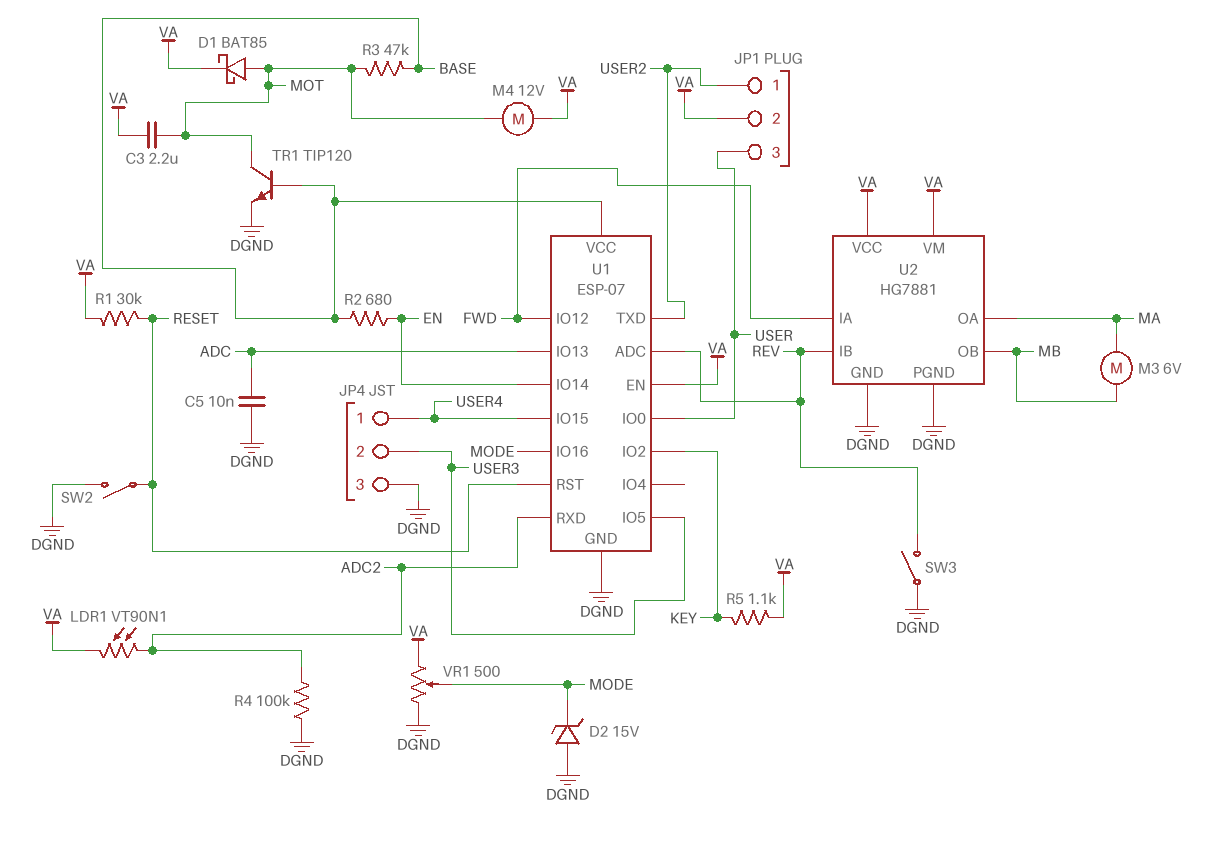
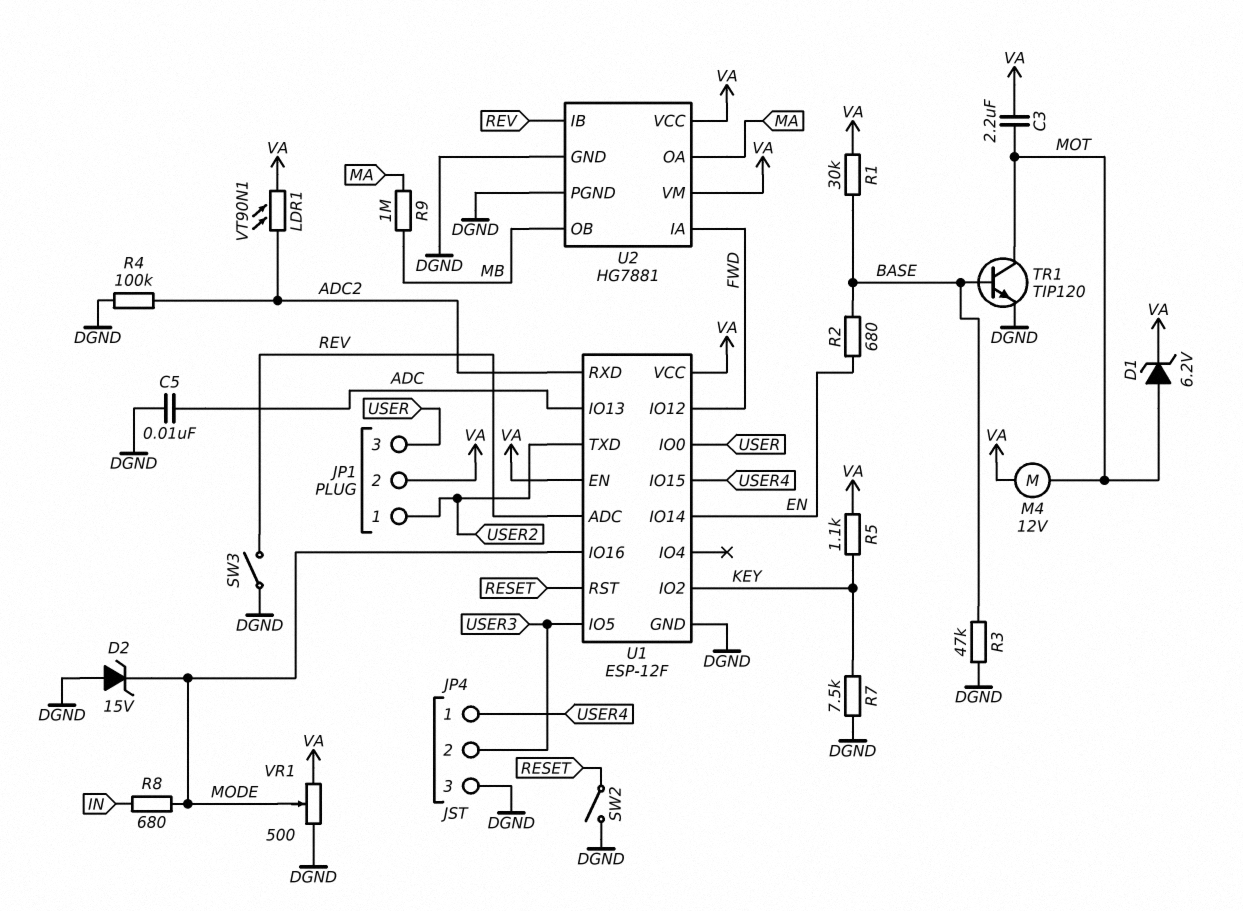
D1: schottky BAT85 (A MOT, K VA) -> zener 6.2V (A MOT, K VA)
M3: motor 6V (MA, MB) -> none
R1: 30k (RESET, VA) -> 30k (BASE, VA)
R3: 47k (BASE, MOT) -> 47k (BASE, DGND)
R7: none -> 7.5k (DGND, KEY)
R8: none -> 680 (IN, MODE)
R9: none -> 1M (MA, MB)
U1: ESP-07 -> ESP-12F
U1 pin VCC: BASE -> VA

